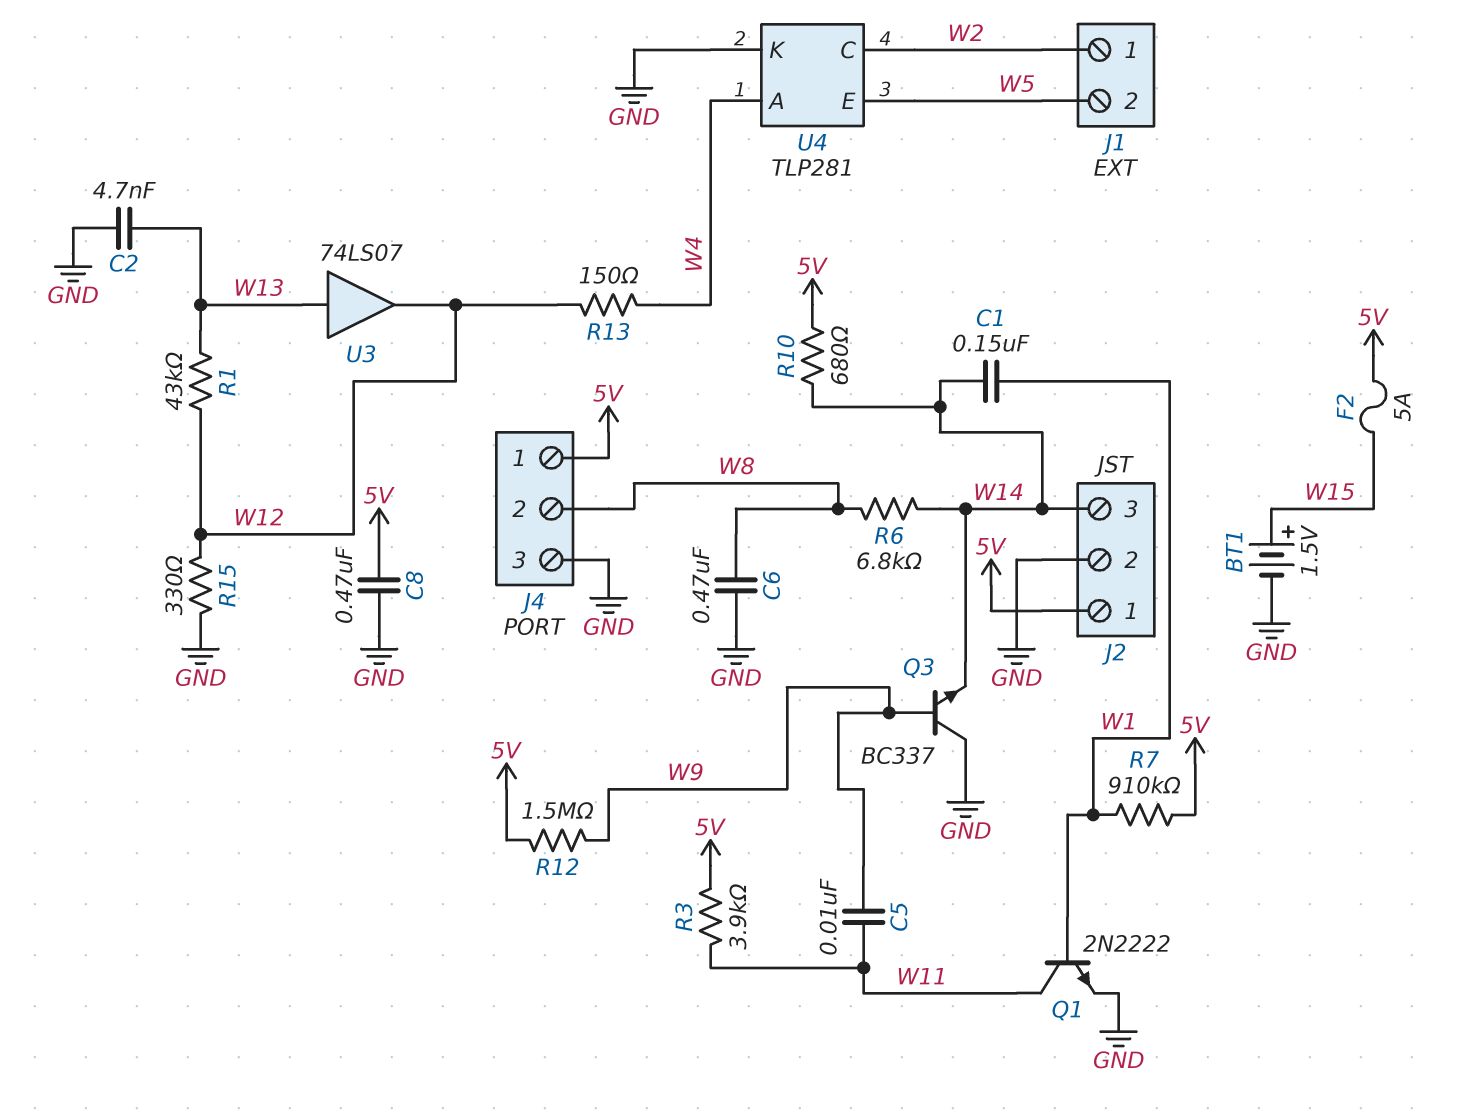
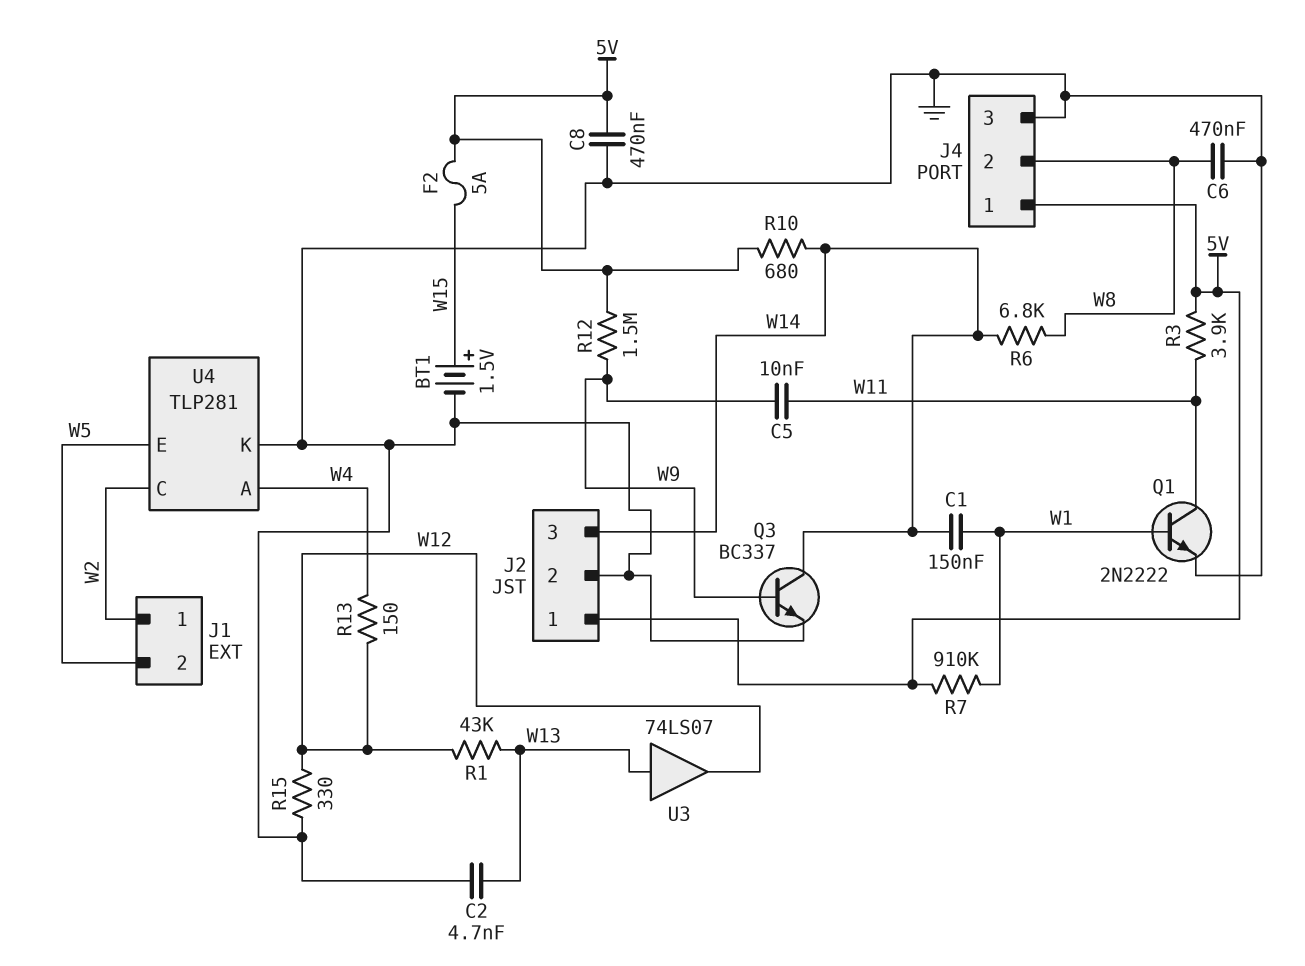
Q3: NPN BC337 (B W9, C GND, E W14) -> NPN BC337 (B W9, C W14, E GND)

